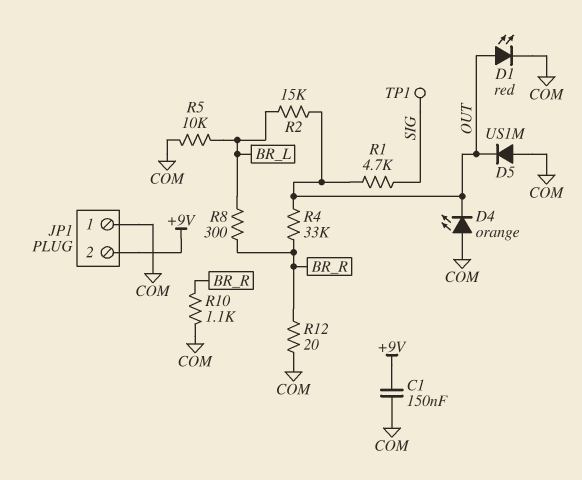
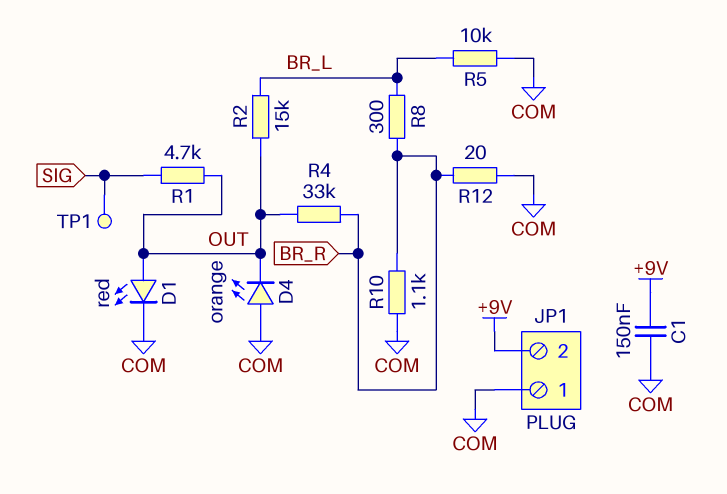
D5: diode US1M (A COM, K OUT) -> none

